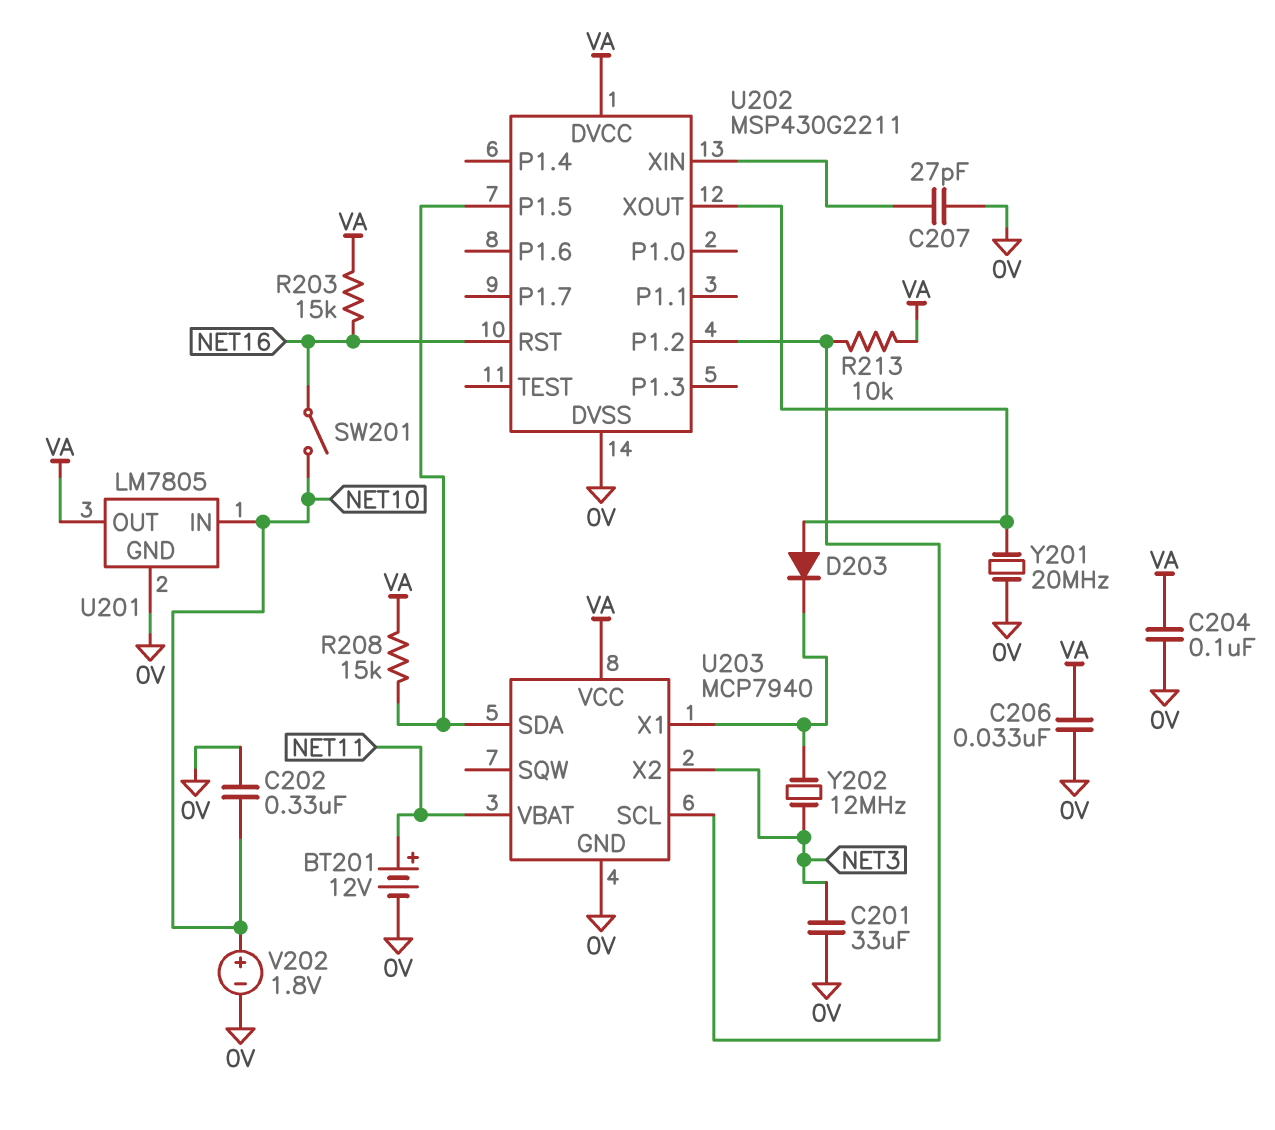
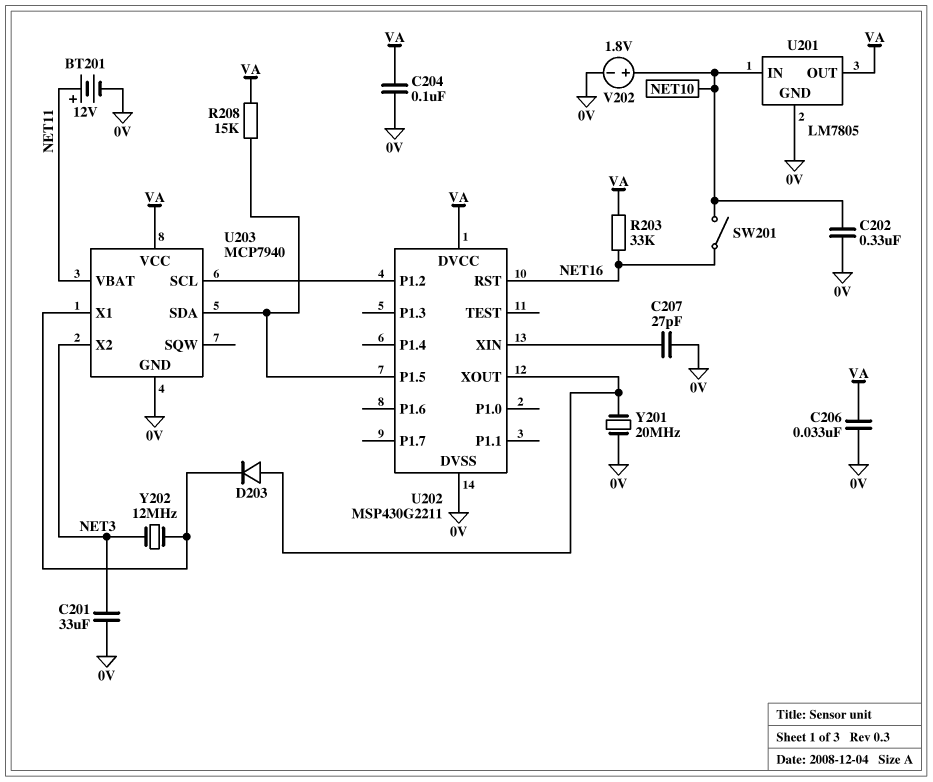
R203: 15k (NET16, VA) -> 33k (NET16, VA)
R213: 10k (U202/P1.2, VA) -> none

